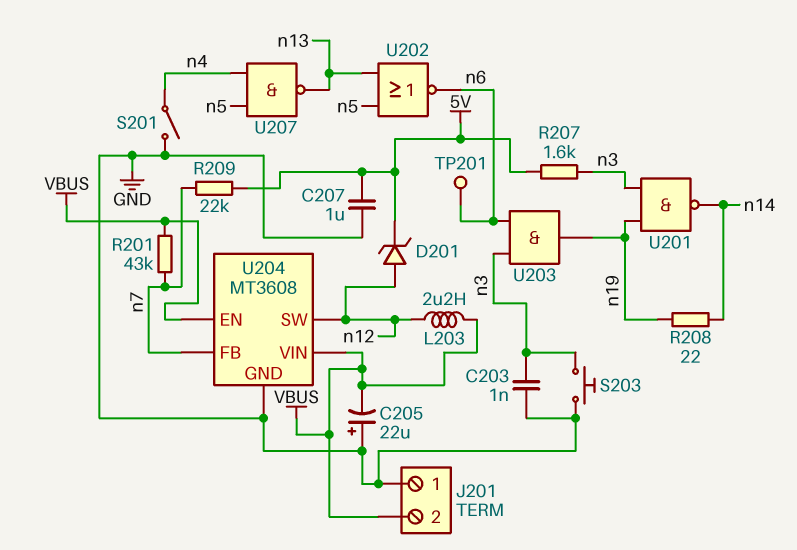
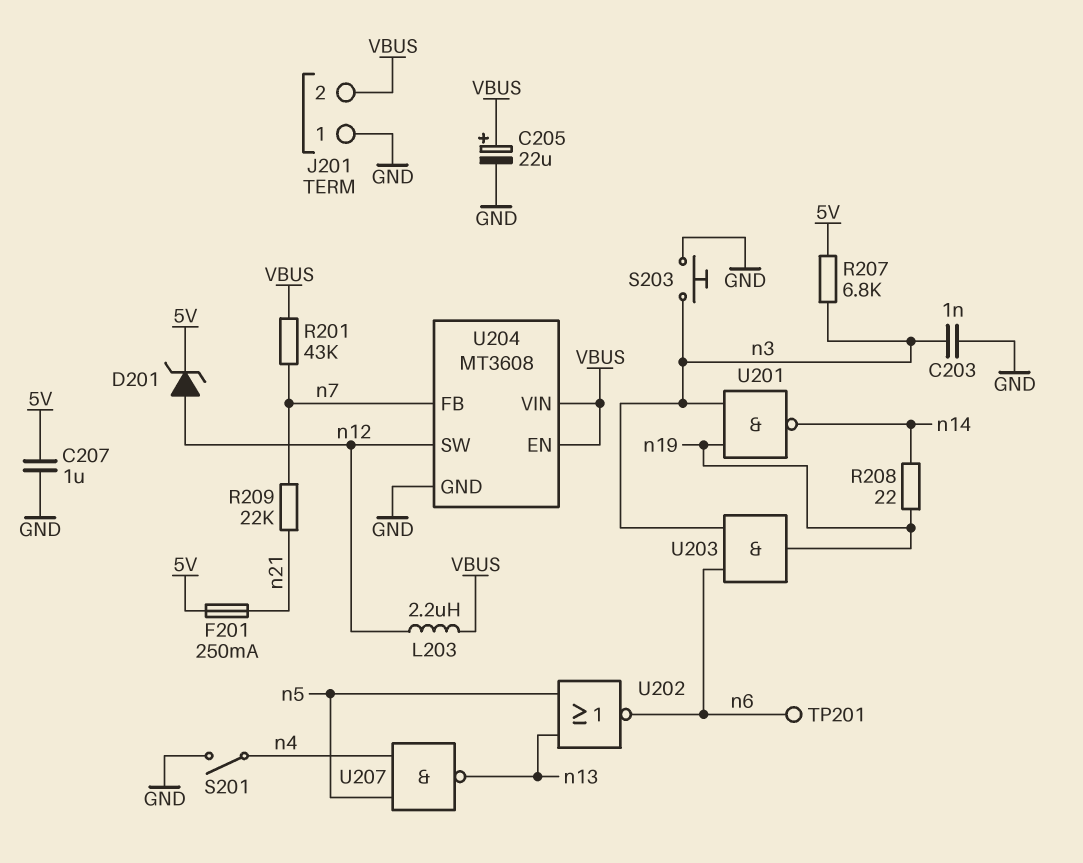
C205: 22uF (plus GND, minus VBUS) -> 22uF (plus VBUS, minus GND)
F201: none -> 250mA (5V, n21)
R207: 1.6k (5V, n3) -> 6.8k (5V, n3)
R209: 22k (5V, n7) -> 22k (n7, n21)

